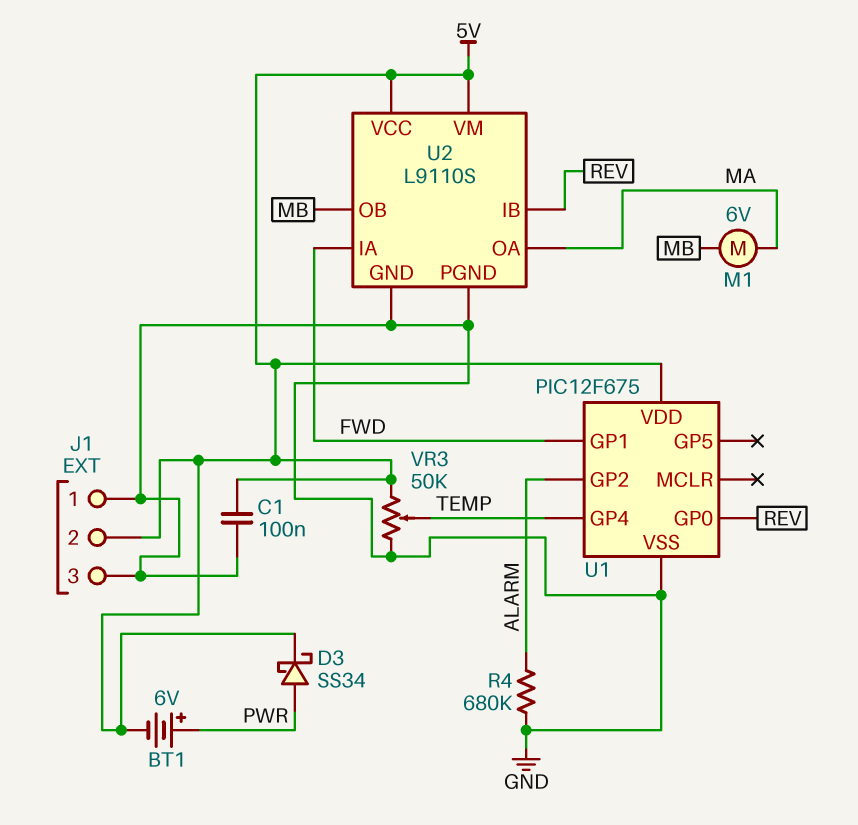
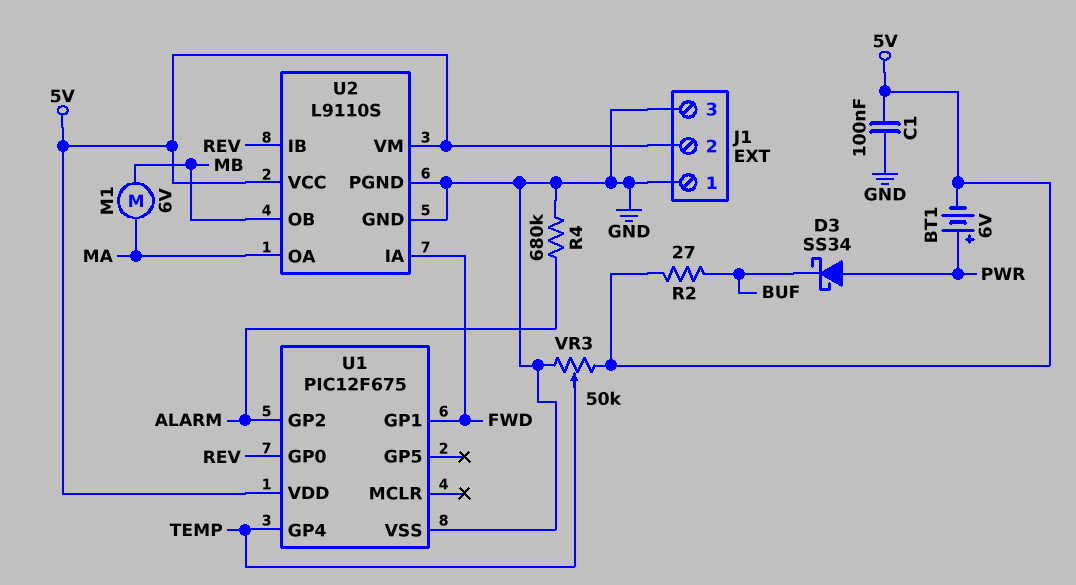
D3: schottky SS34 (A PWR, K 5V) -> schottky SS34 (A PWR, K BUF)
R2: none -> 27 (5V, BUF)

